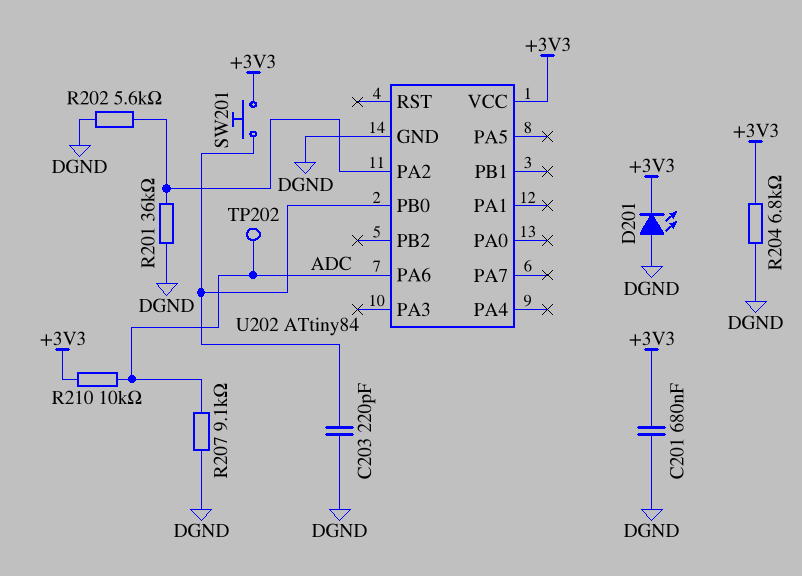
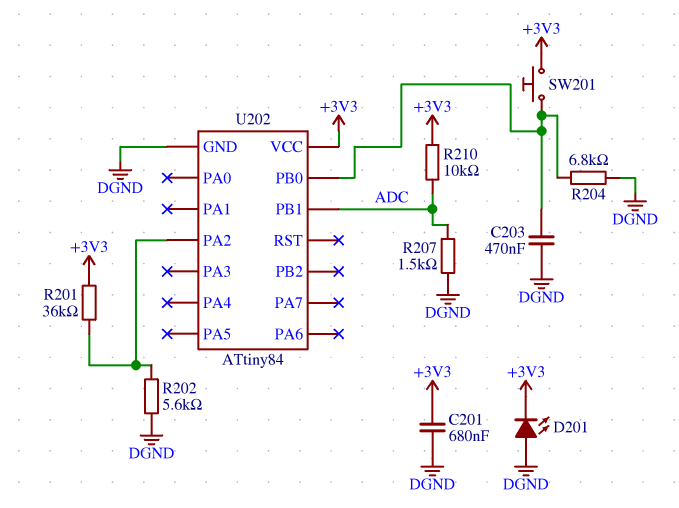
C203: 220pF (DGND, U202/PB0) -> 470nF (DGND, U202/PB0)
R201: 36k (DGND, U202/PA2) -> 36k (+3V3, U202/PA2)
R204: 6.8k (+3V3, DGND) -> 6.8k (DGND, U202/PB0)
R207: 9.1k (ADC, DGND) -> 1.5k (ADC, DGND)
TP202: test point (ADC) -> none
U202 pin PA6: ADC -> none
U202 pin PB1: none -> ADC

